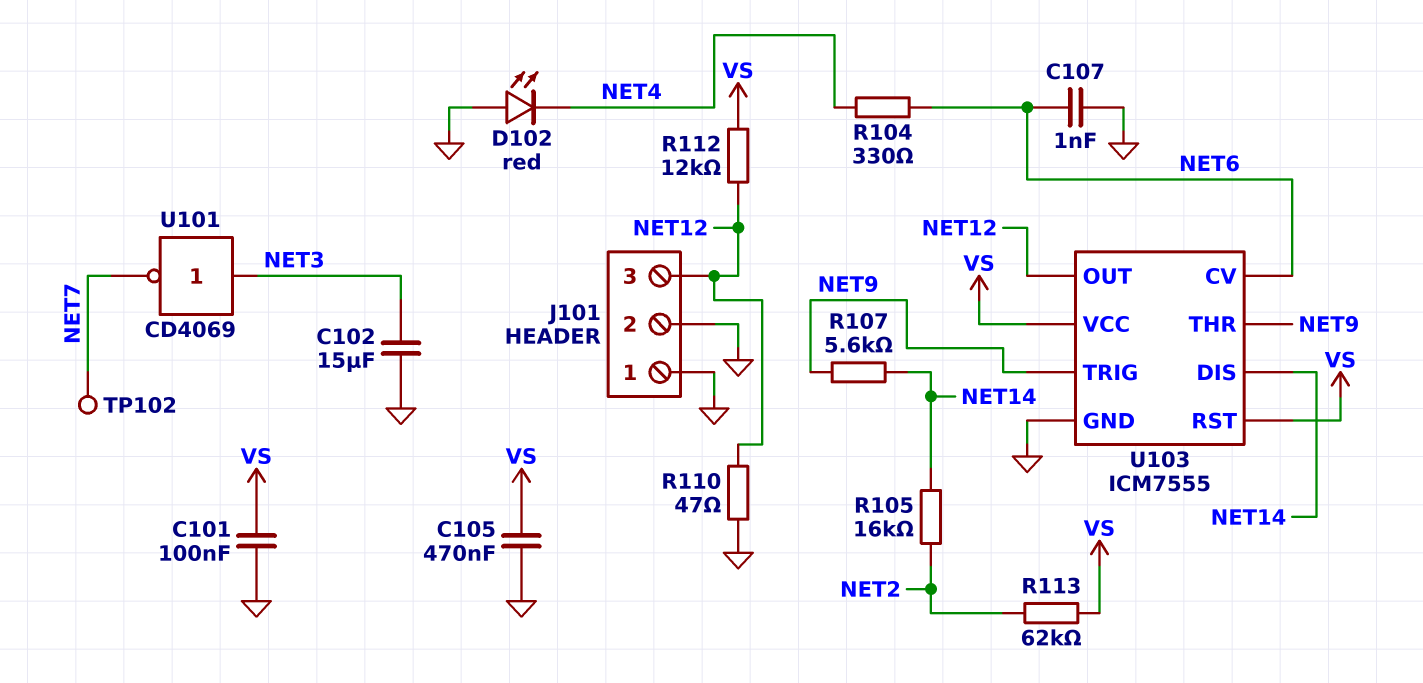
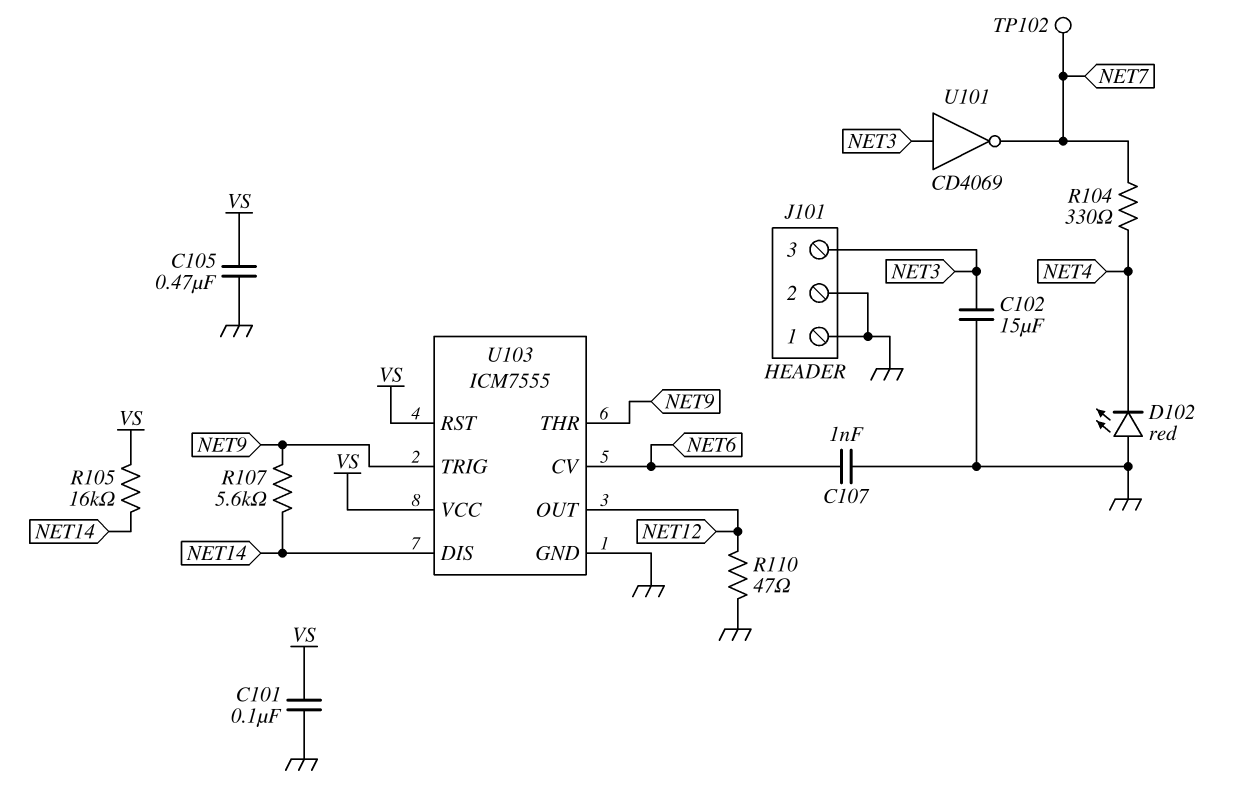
J101 pin 3: NET12 -> NET3
R104: 330 (NET4, NET6) -> 330 (NET4, NET7)
R105: 16k (NET2, NET14) -> 16k (NET14, VS)
R112: 12k (NET12, VS) -> none
R113: 62k (NET2, VS) -> none

